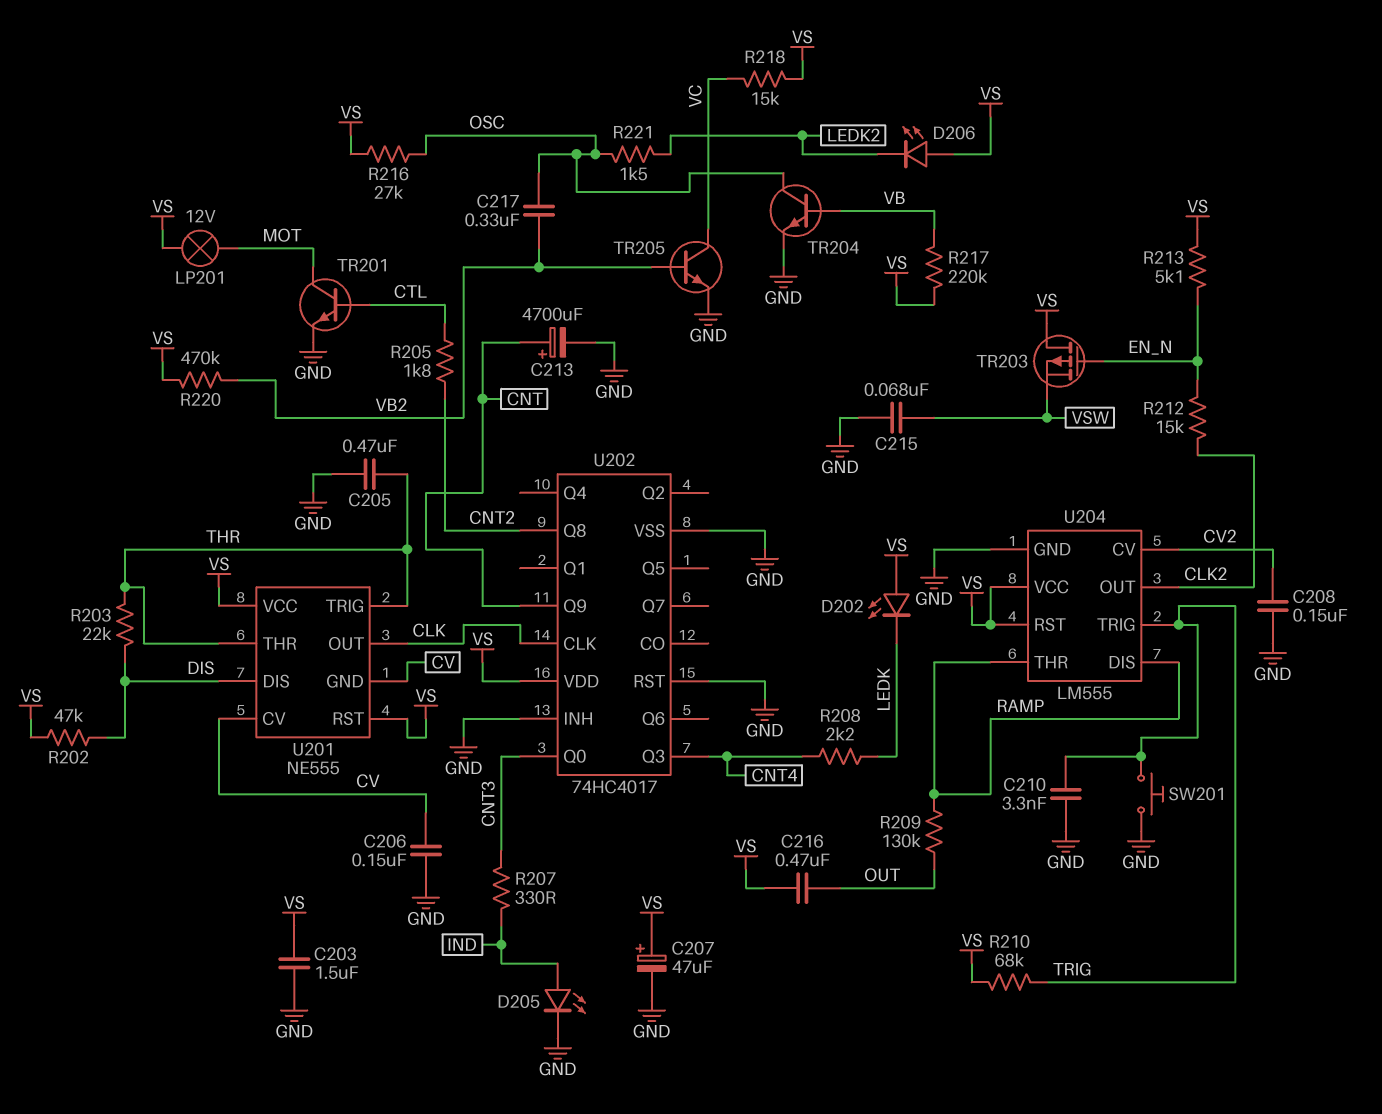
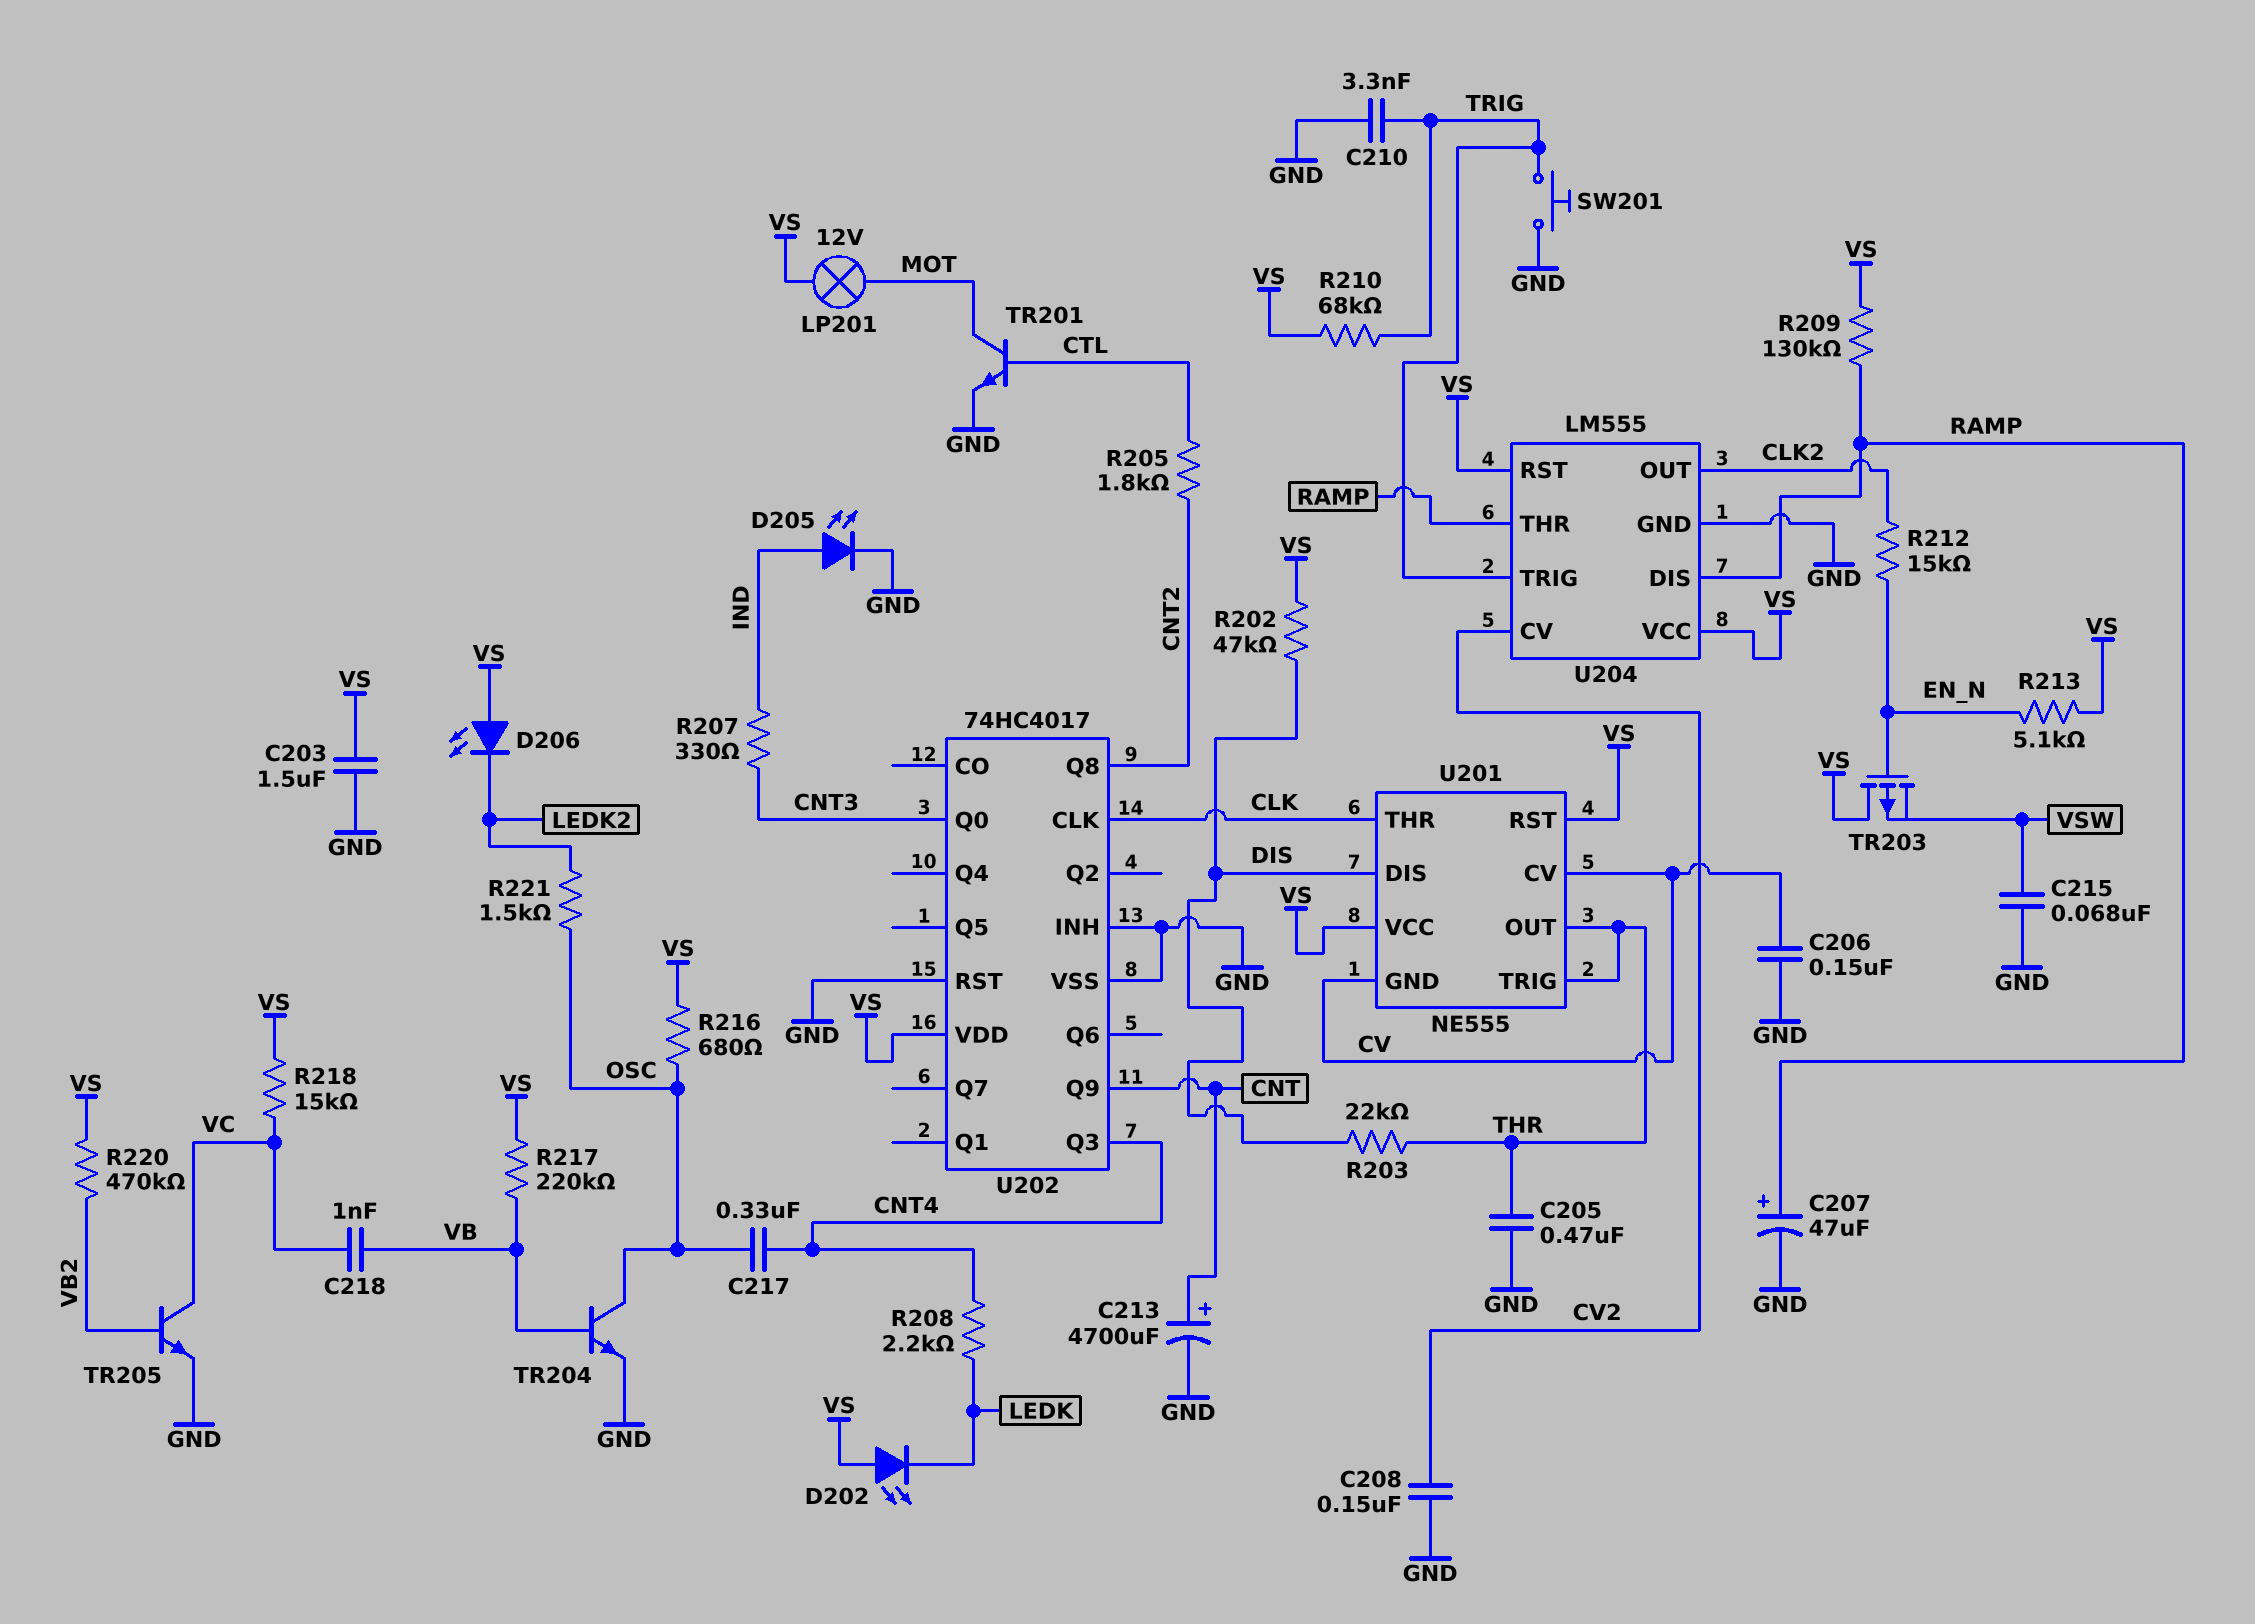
C207: 47uF (plus VS, minus GND) -> 47uF (plus RAMP, minus GND)
C216: 470nF (OUT, VS) -> none
C217: 330nF (OSC, VB2) -> 330nF (CNT4, OSC)
C218: none -> 1nF (VB, VC)
R209: 130k (OUT, RAMP) -> 130k (RAMP, VS)
R216: 27k (OSC, VS) -> 680 (OSC, VS)
U201 pin OUT: CLK -> THR
U201 pin THR: THR -> CLK

